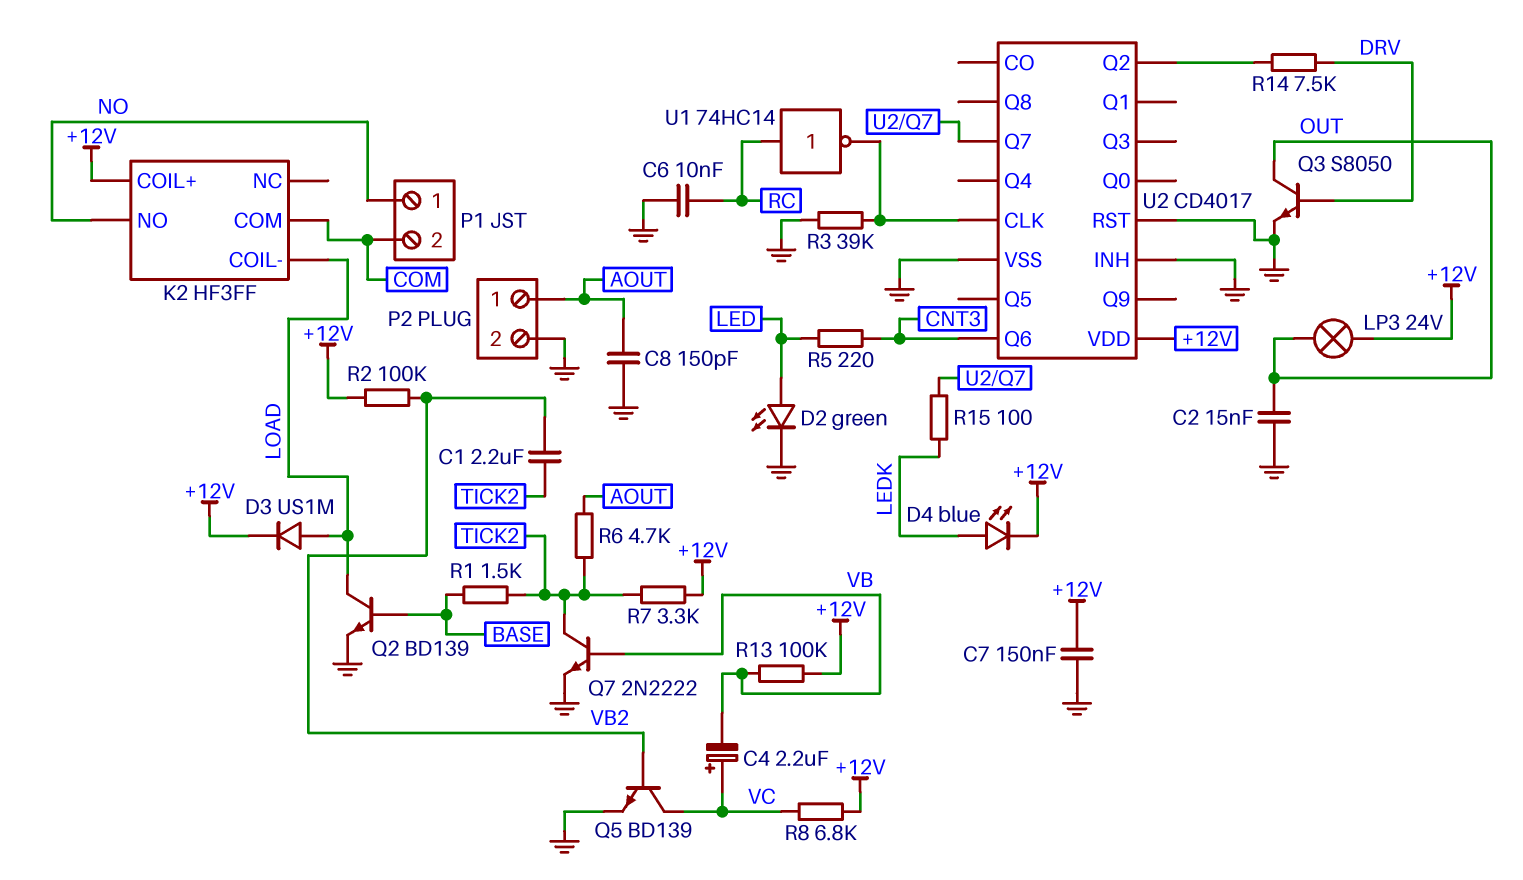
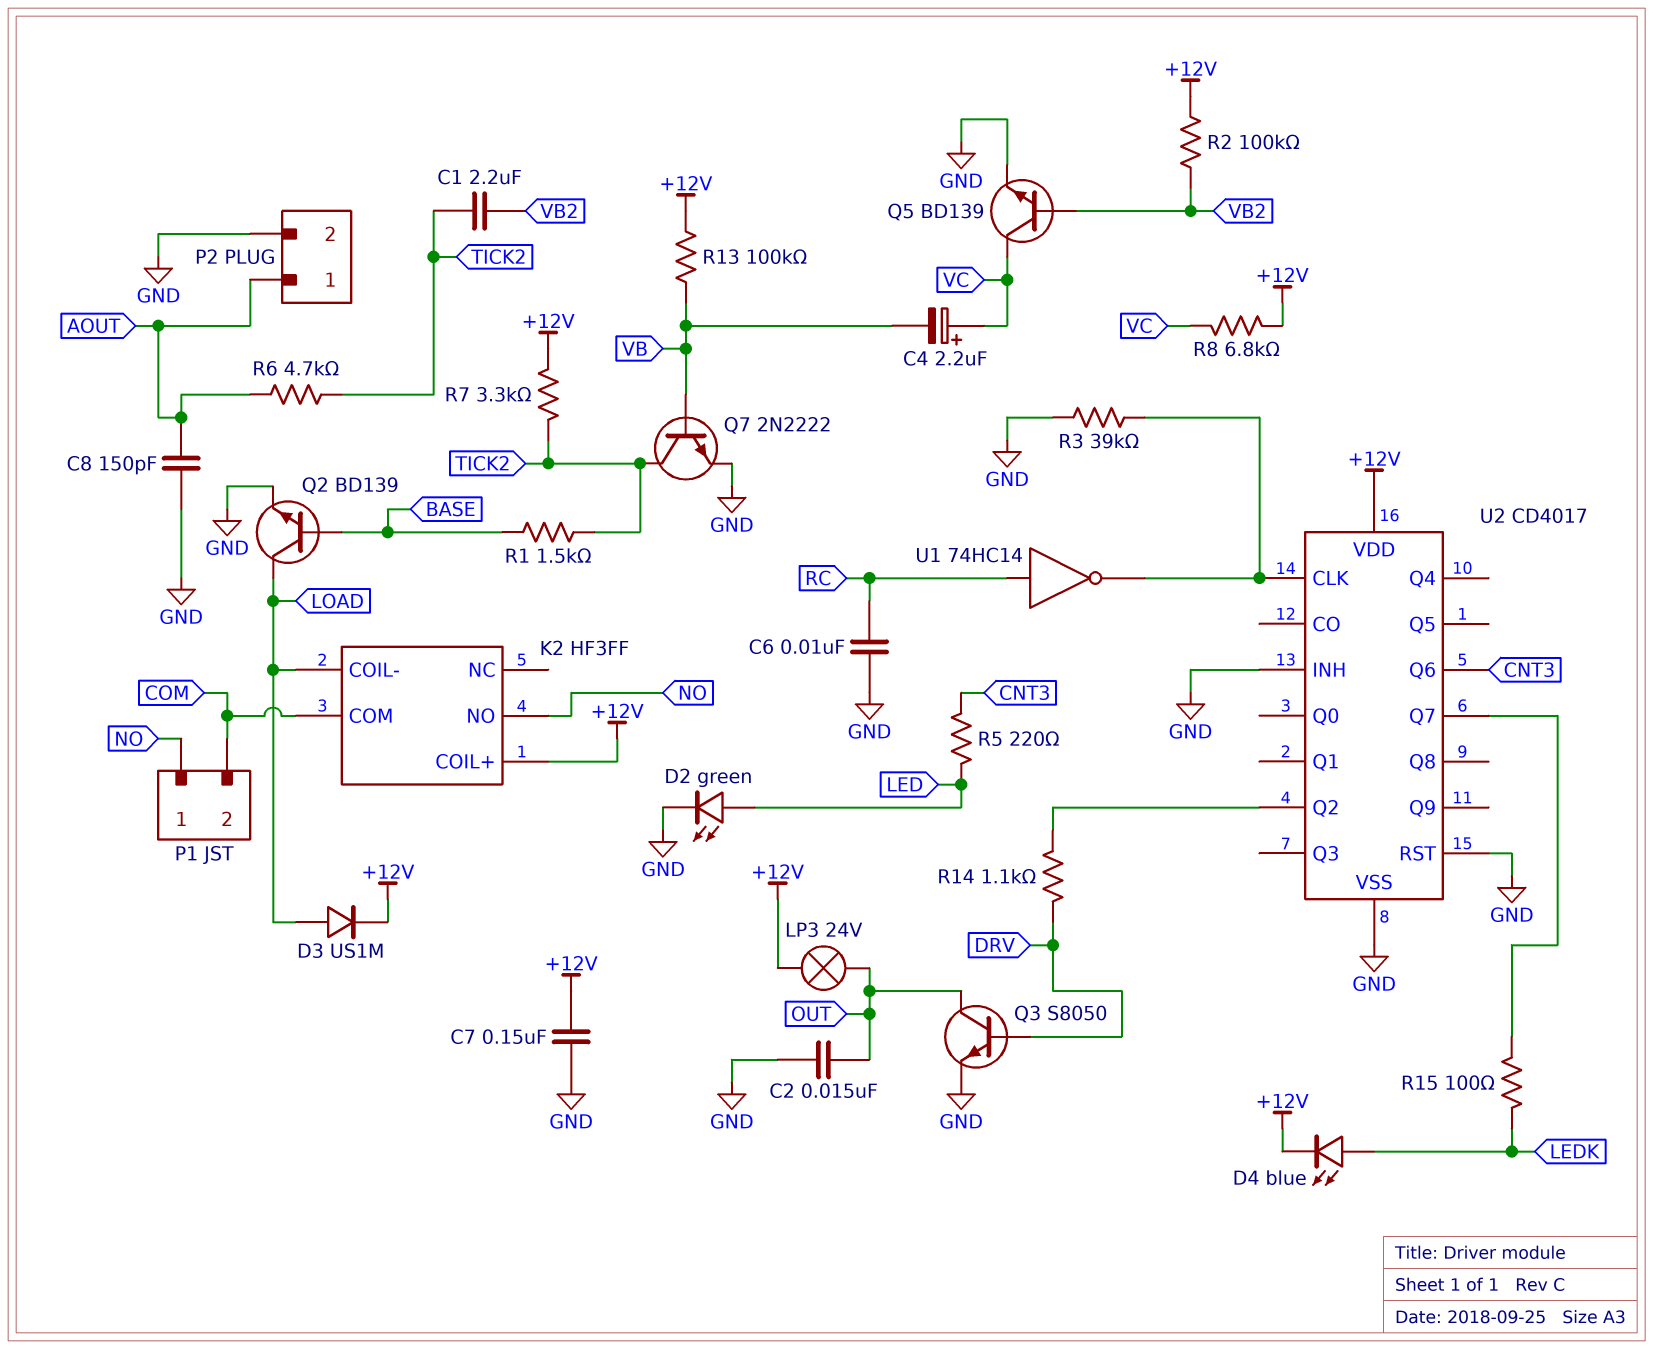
R14: 7.5k (DRV, U2/Q2) -> 1.1k (DRV, U2/Q2)

